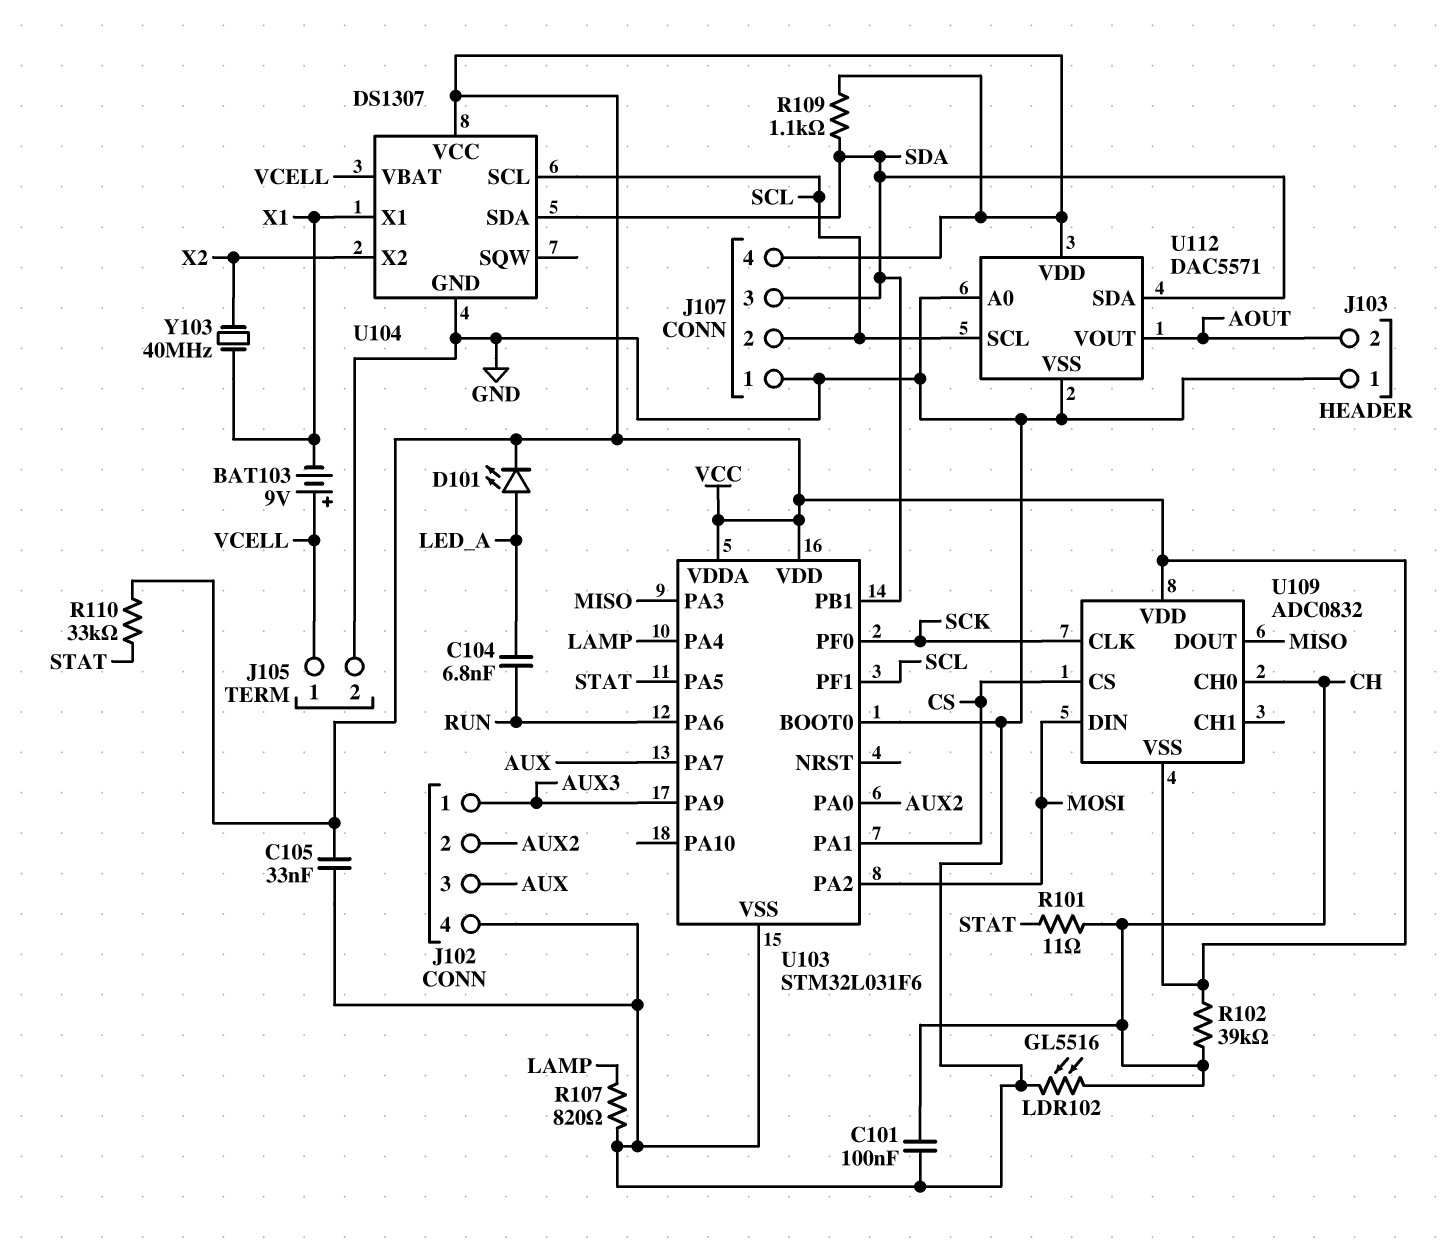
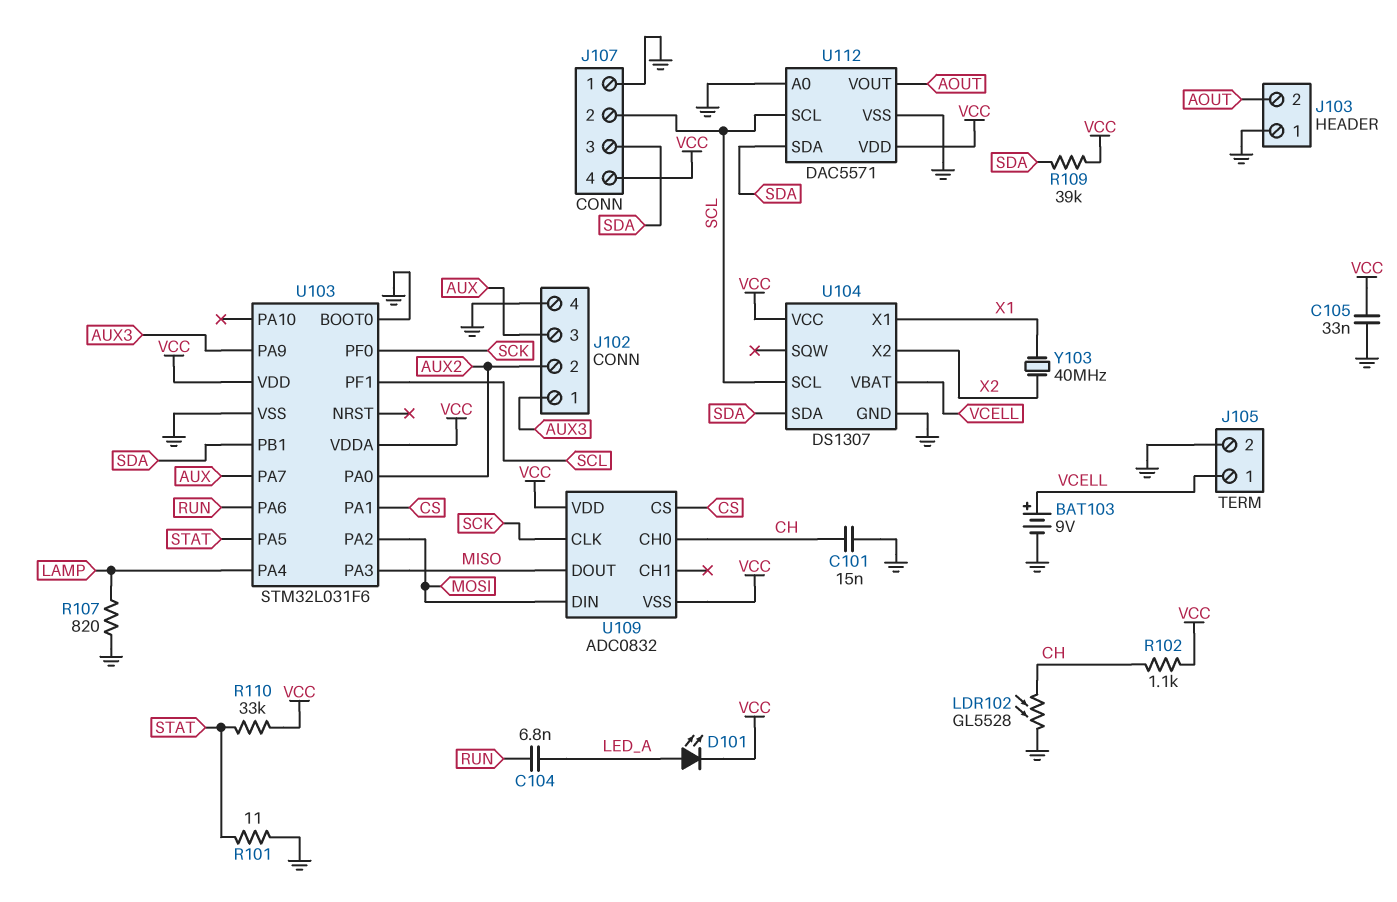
BAT103: 9V (plus VCELL, minus X1) -> 9V (plus VCELL, minus GND)
C101: 100nF (CH, GND) -> 15nF (CH, GND)
LDR102: GL5516 (CH, GND) -> GL5528 (CH, GND)
R101: 11 (CH, STAT) -> 11 (GND, STAT)
R102: 39k (CH, VCC) -> 1.1k (CH, VCC)
R109: 1.1k (SDA, VCC) -> 39k (SDA, VCC)

